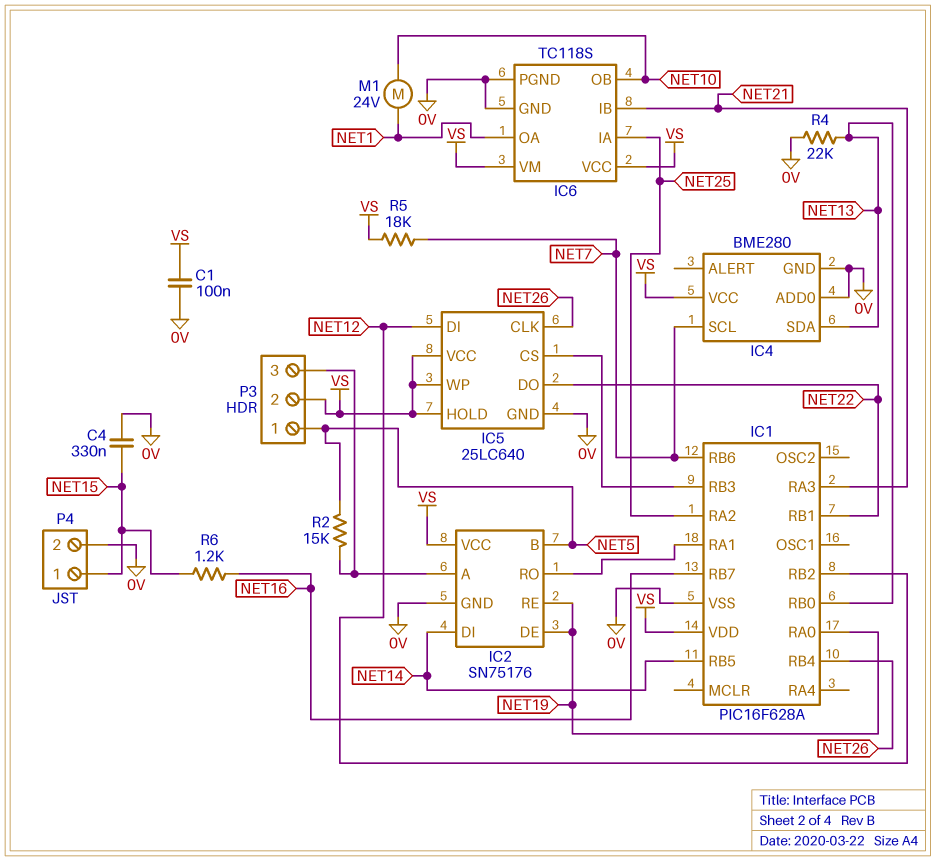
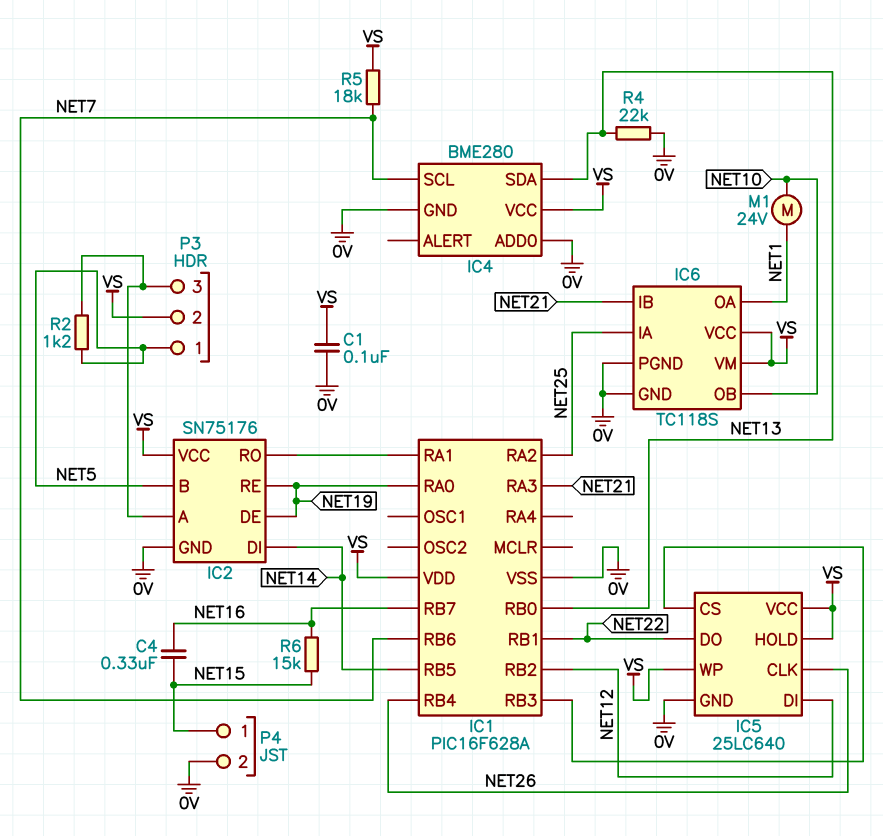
C4: 330nF (0V, NET15) -> 330nF (NET15, NET16)
R2: 15k (IC2/A, NET5) -> 1.2k (IC2/A, NET5)
R6: 1.2k (NET15, NET16) -> 15k (NET15, NET16)

